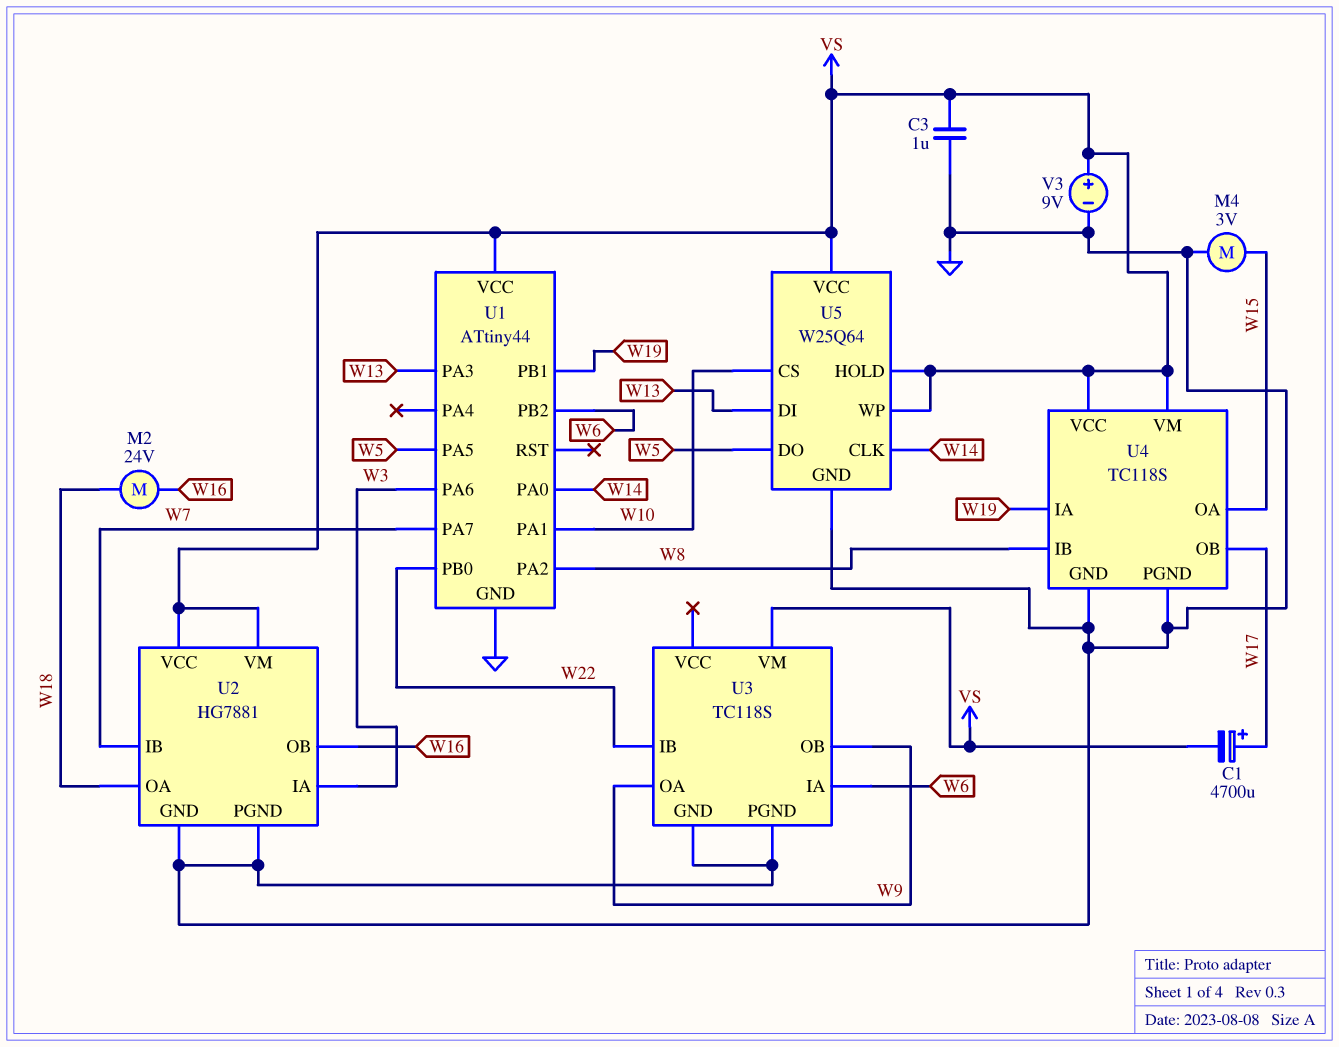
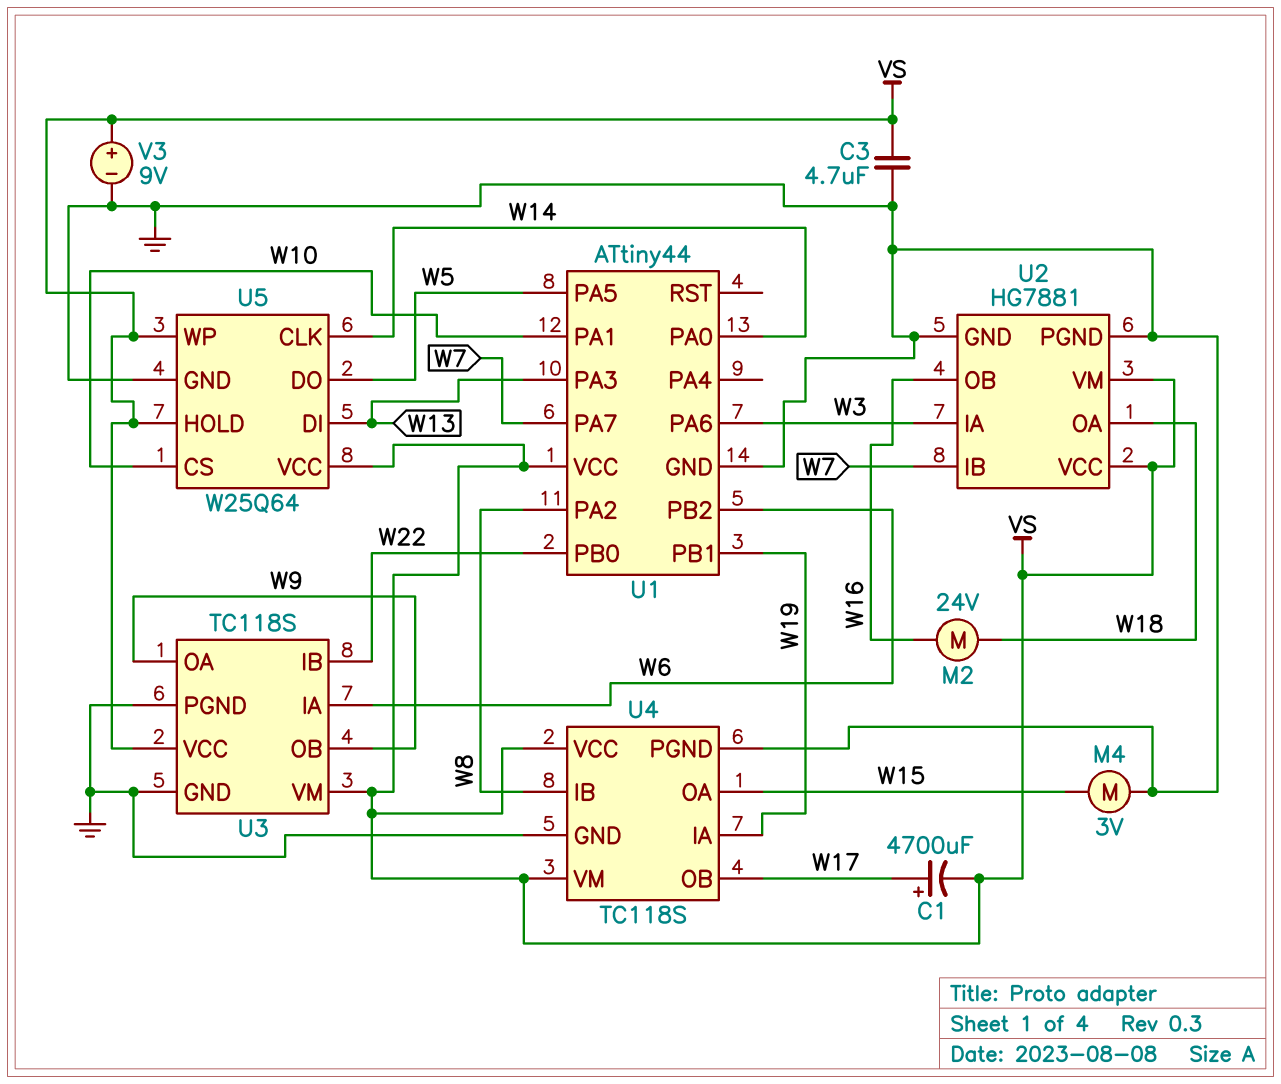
C3: 1uF (GND, VS) -> 4.7uF (GND, VS)
U3 pin VCC: none -> VS

